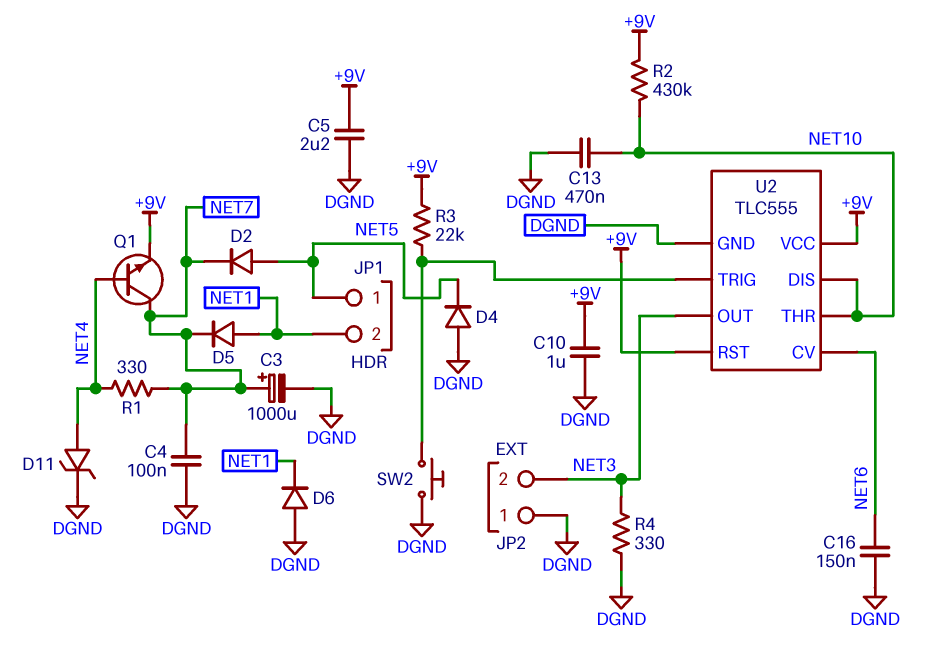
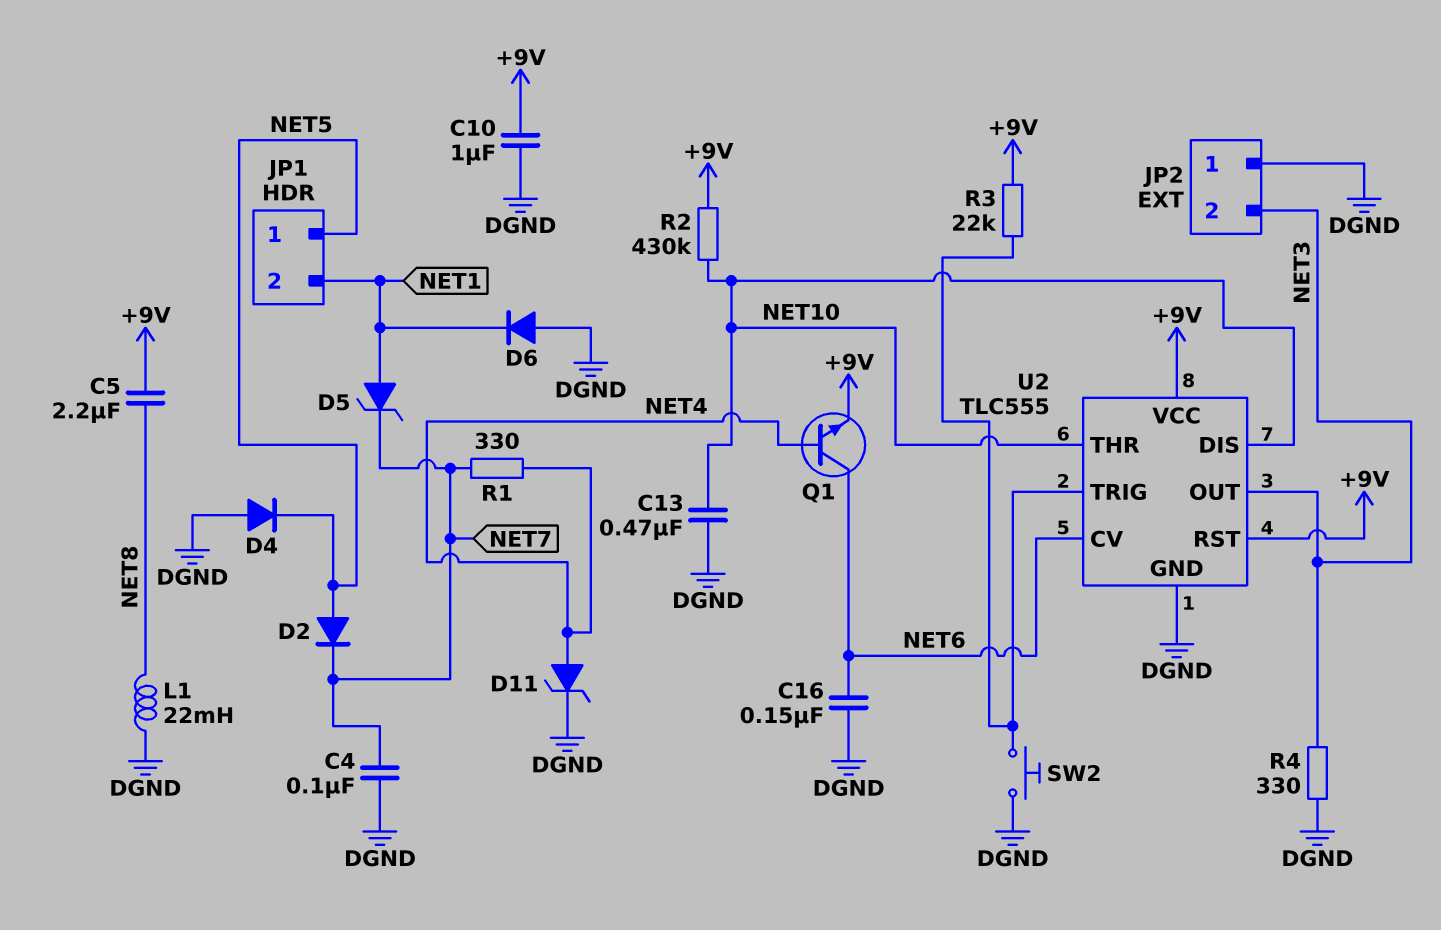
C3: 1000uF (plus NET7, minus DGND) -> none
C5: 2.2uF (+9V, DGND) -> 2.2uF (+9V, NET8)
D5: diode (A NET1, K NET7) -> zener (A NET1, K NET7)
L1: none -> 22mH (DGND, NET8)
Q1: NPN (B NET4, C NET7, E +9V) -> NPN (B NET4, C NET6, E +9V)

